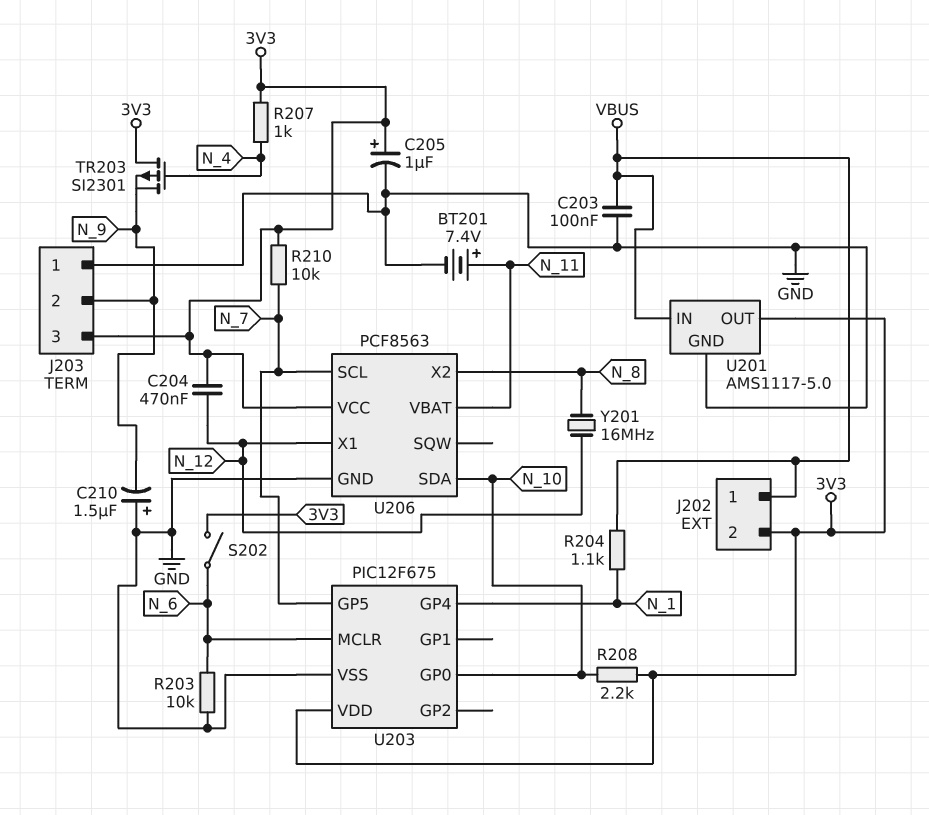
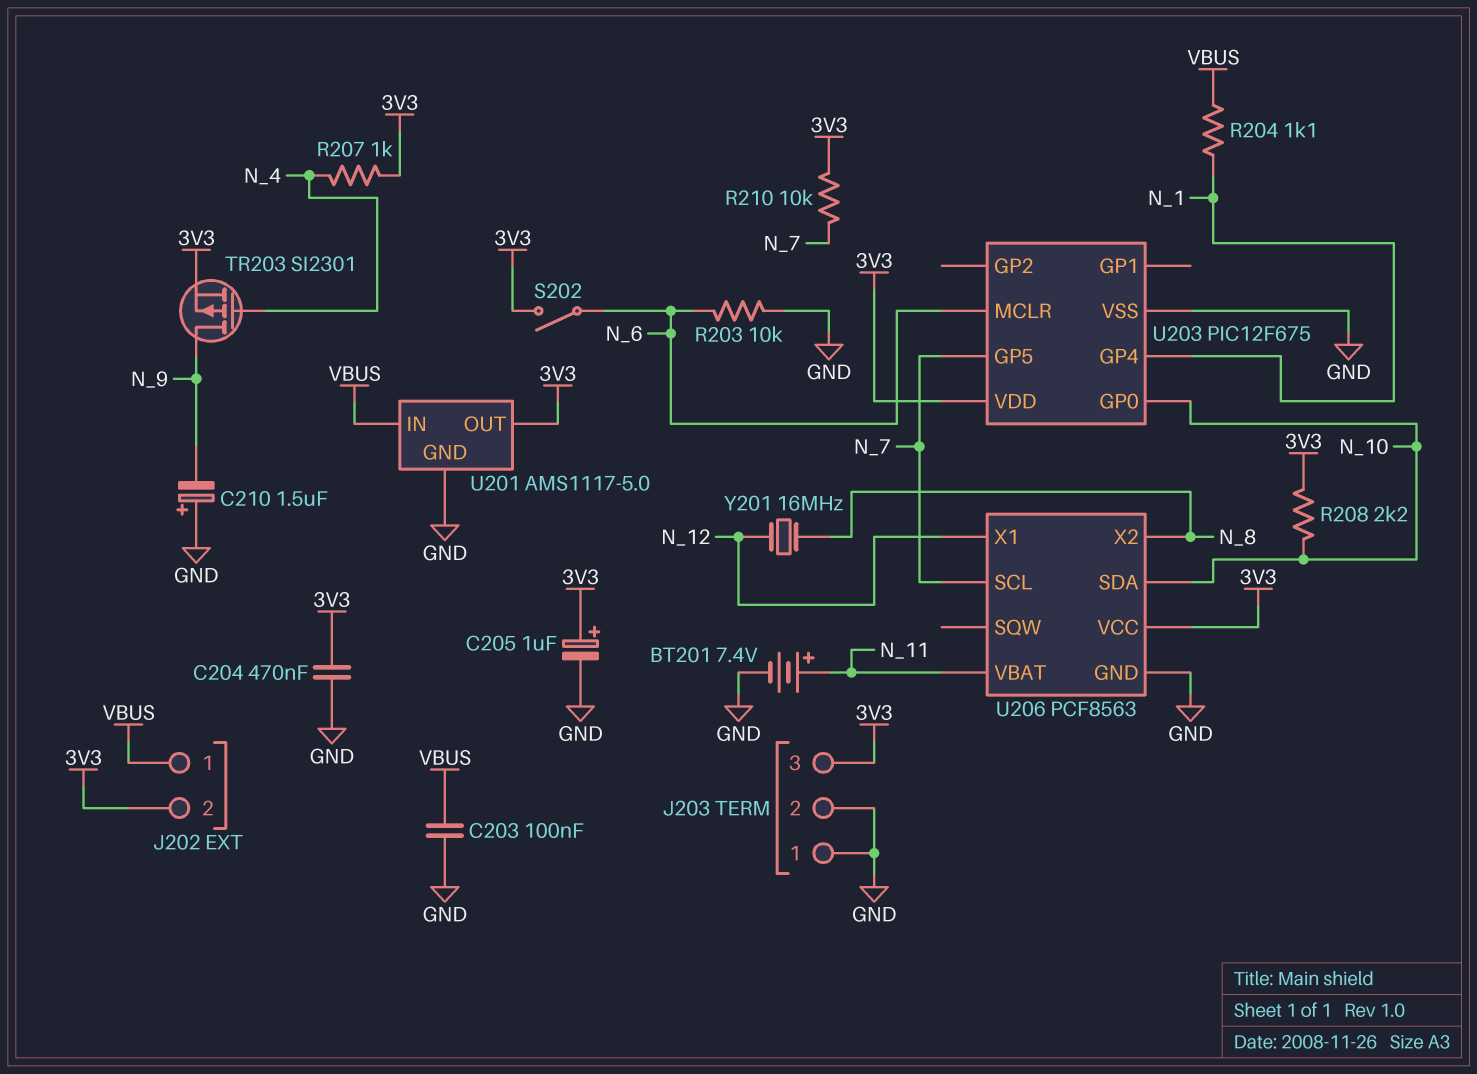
C204: 470nF (3V3, N_12) -> 470nF (3V3, GND)
J203 pin 2: N_9 -> GND
TR203: PMOS SI2301 (G N_4, D 3V3, S N_9) -> PMOS SI2301 (G N_4, D N_9, S 3V3)

